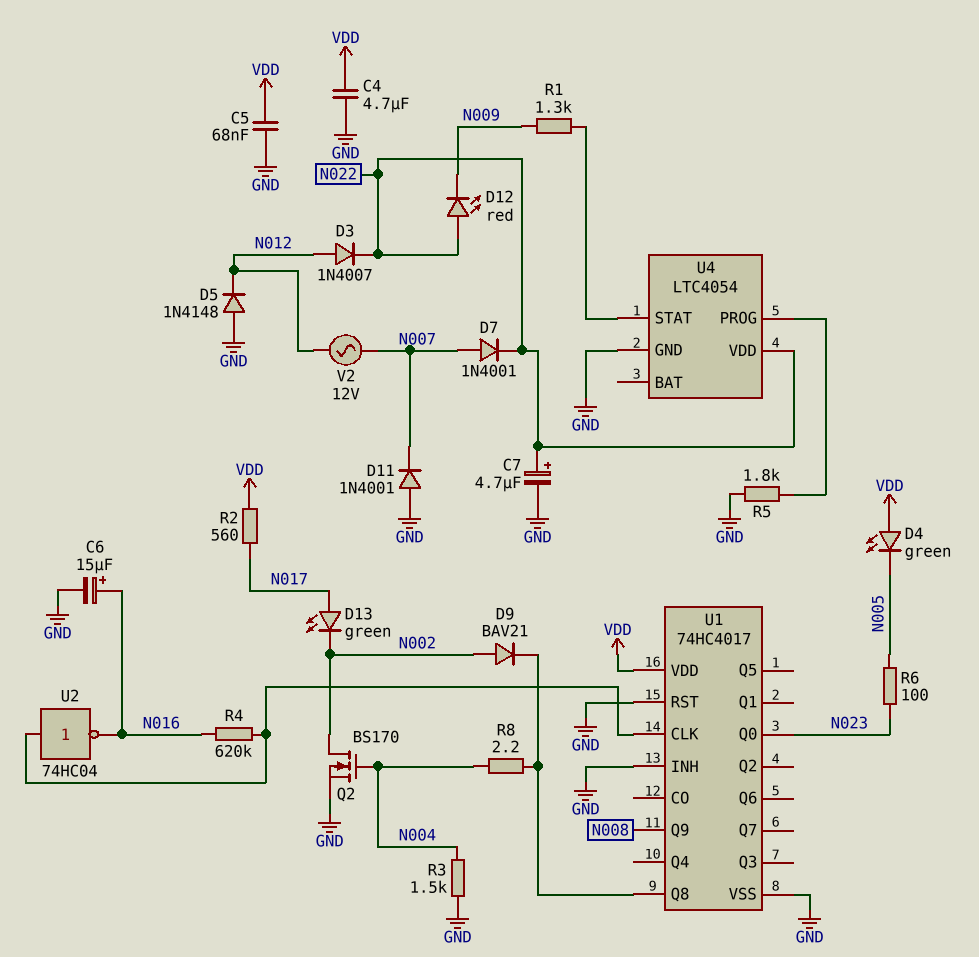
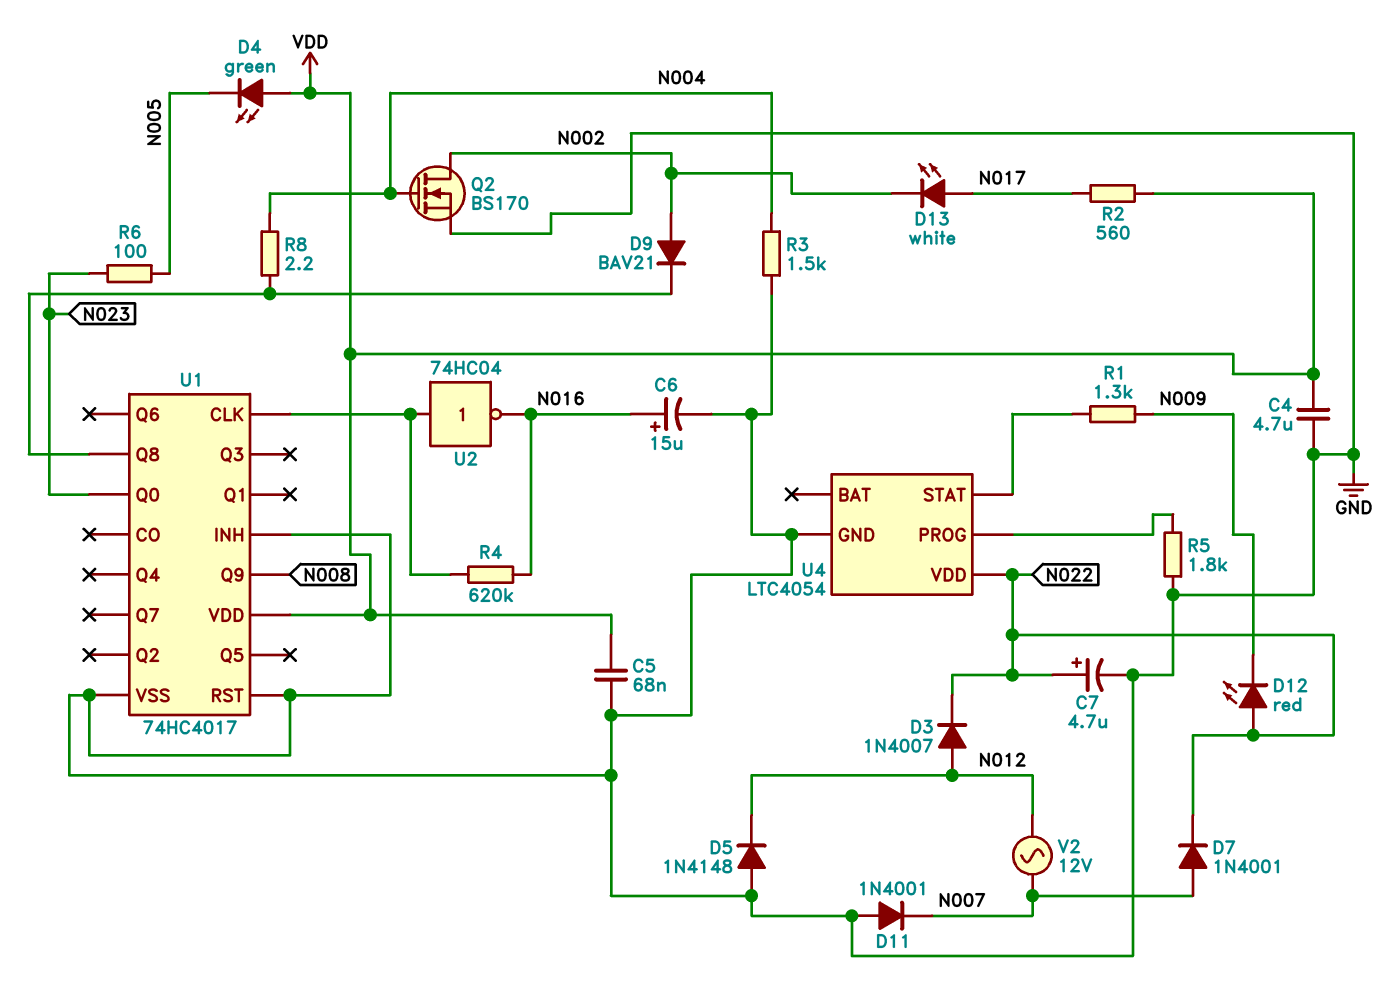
D13: LED green (A N017, K N002) -> LED white (A N017, K N002)

